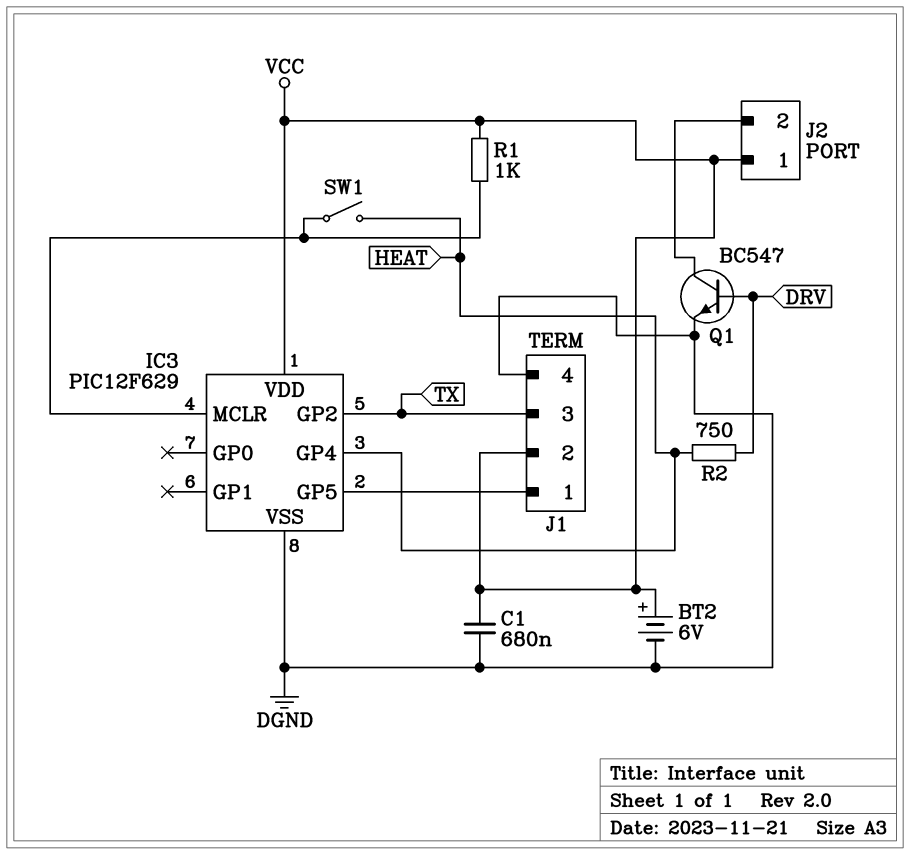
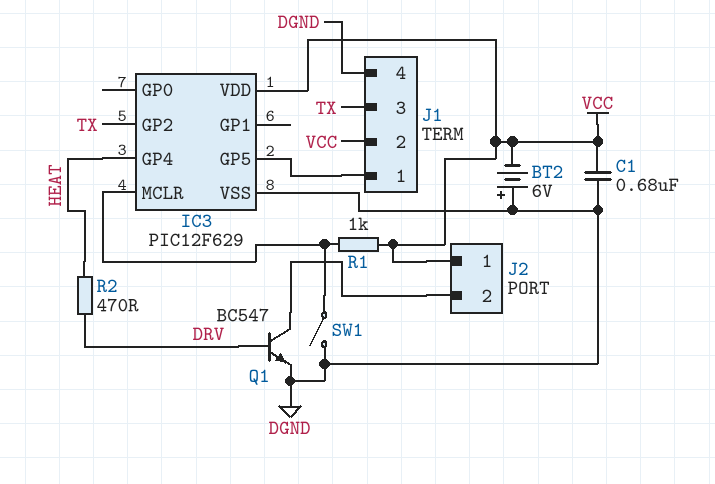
BT2: 6V (plus VCC, minus DGND) -> 6V (plus DGND, minus VCC)
R2: 750 (DRV, HEAT) -> 470 (DRV, HEAT)
SW1: switch (HEAT, IC3/MCLR) -> switch (DGND, IC3/MCLR)

